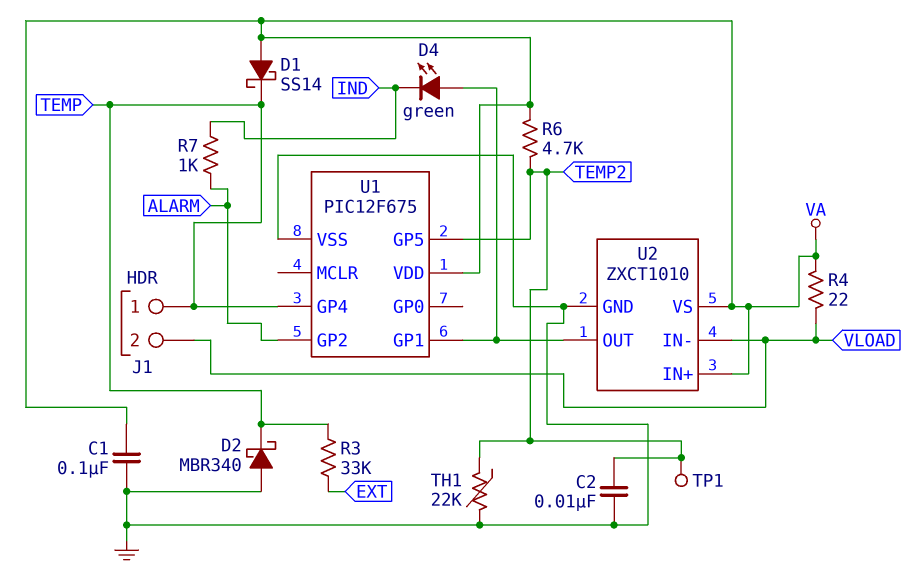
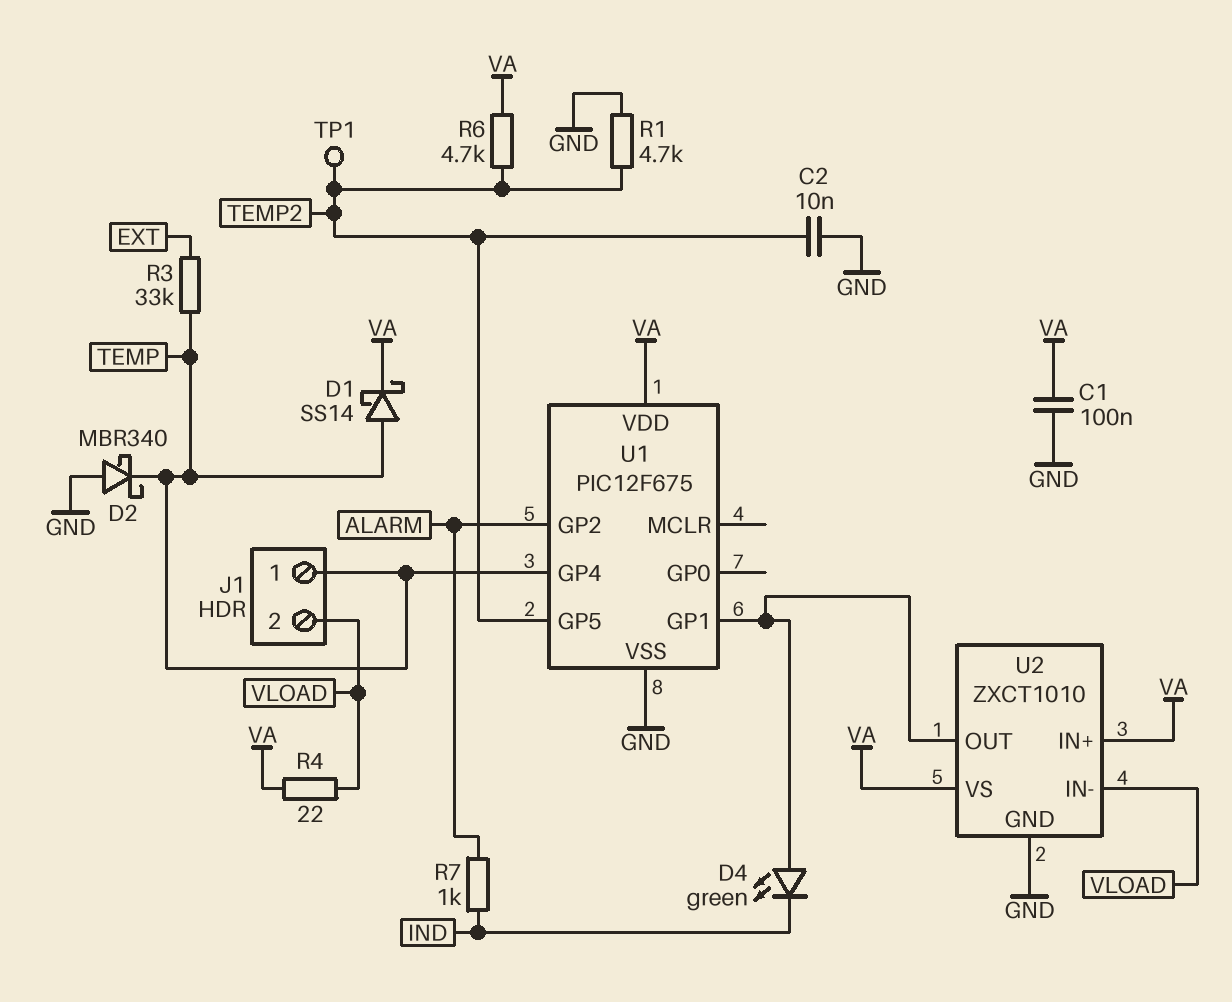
D1: schottky SS14 (A VA, K TEMP) -> schottky SS14 (A TEMP, K VA)
R1: none -> 4.7k (GND, TEMP2)
TH1: 22k (GND, TEMP2) -> none

